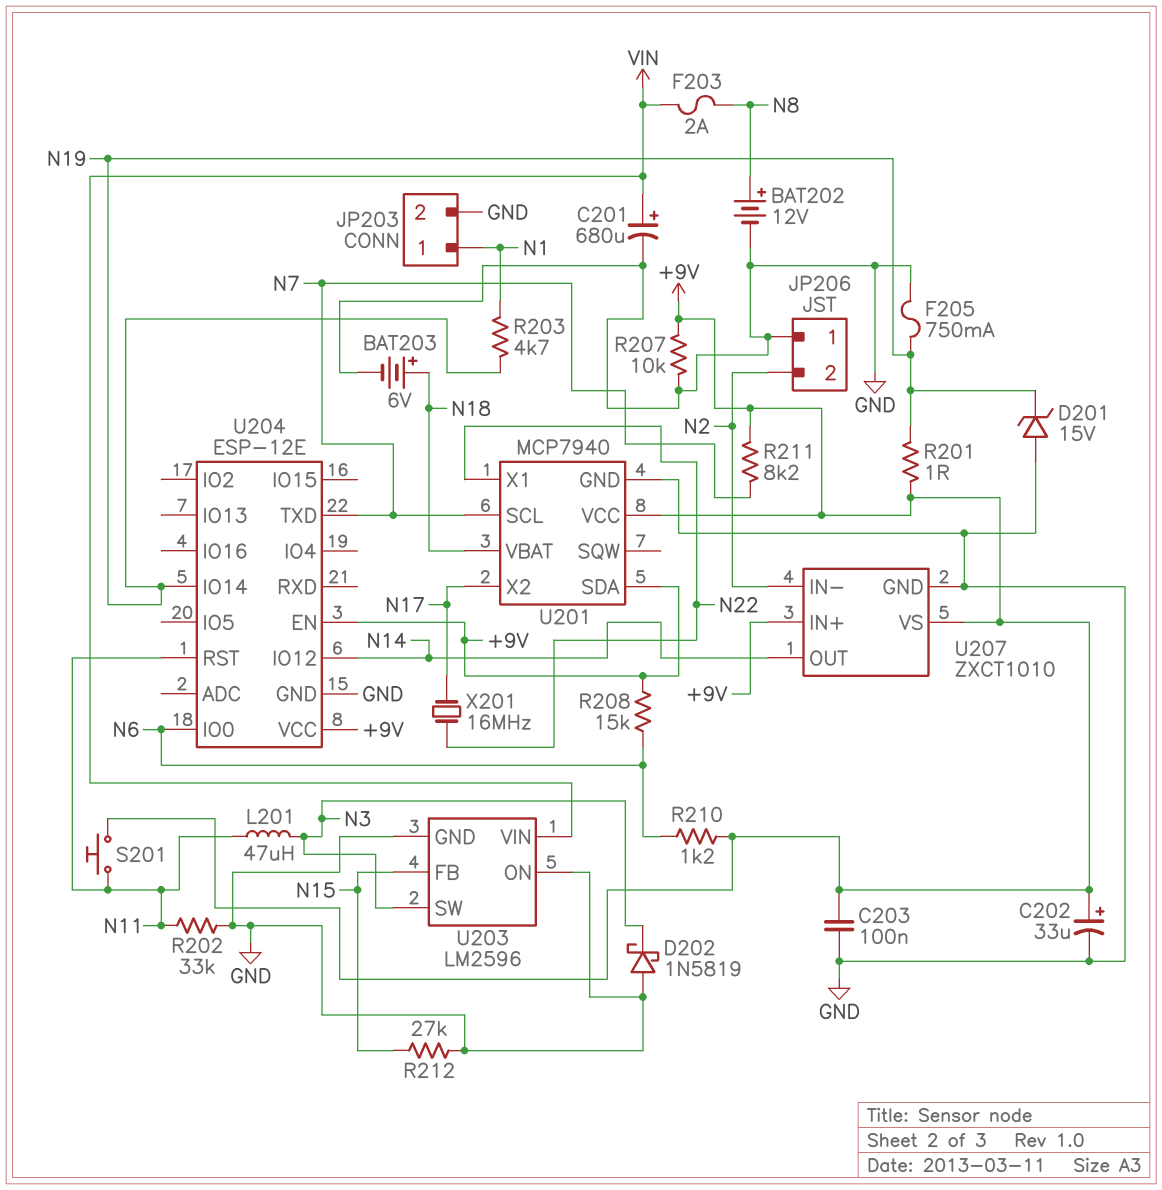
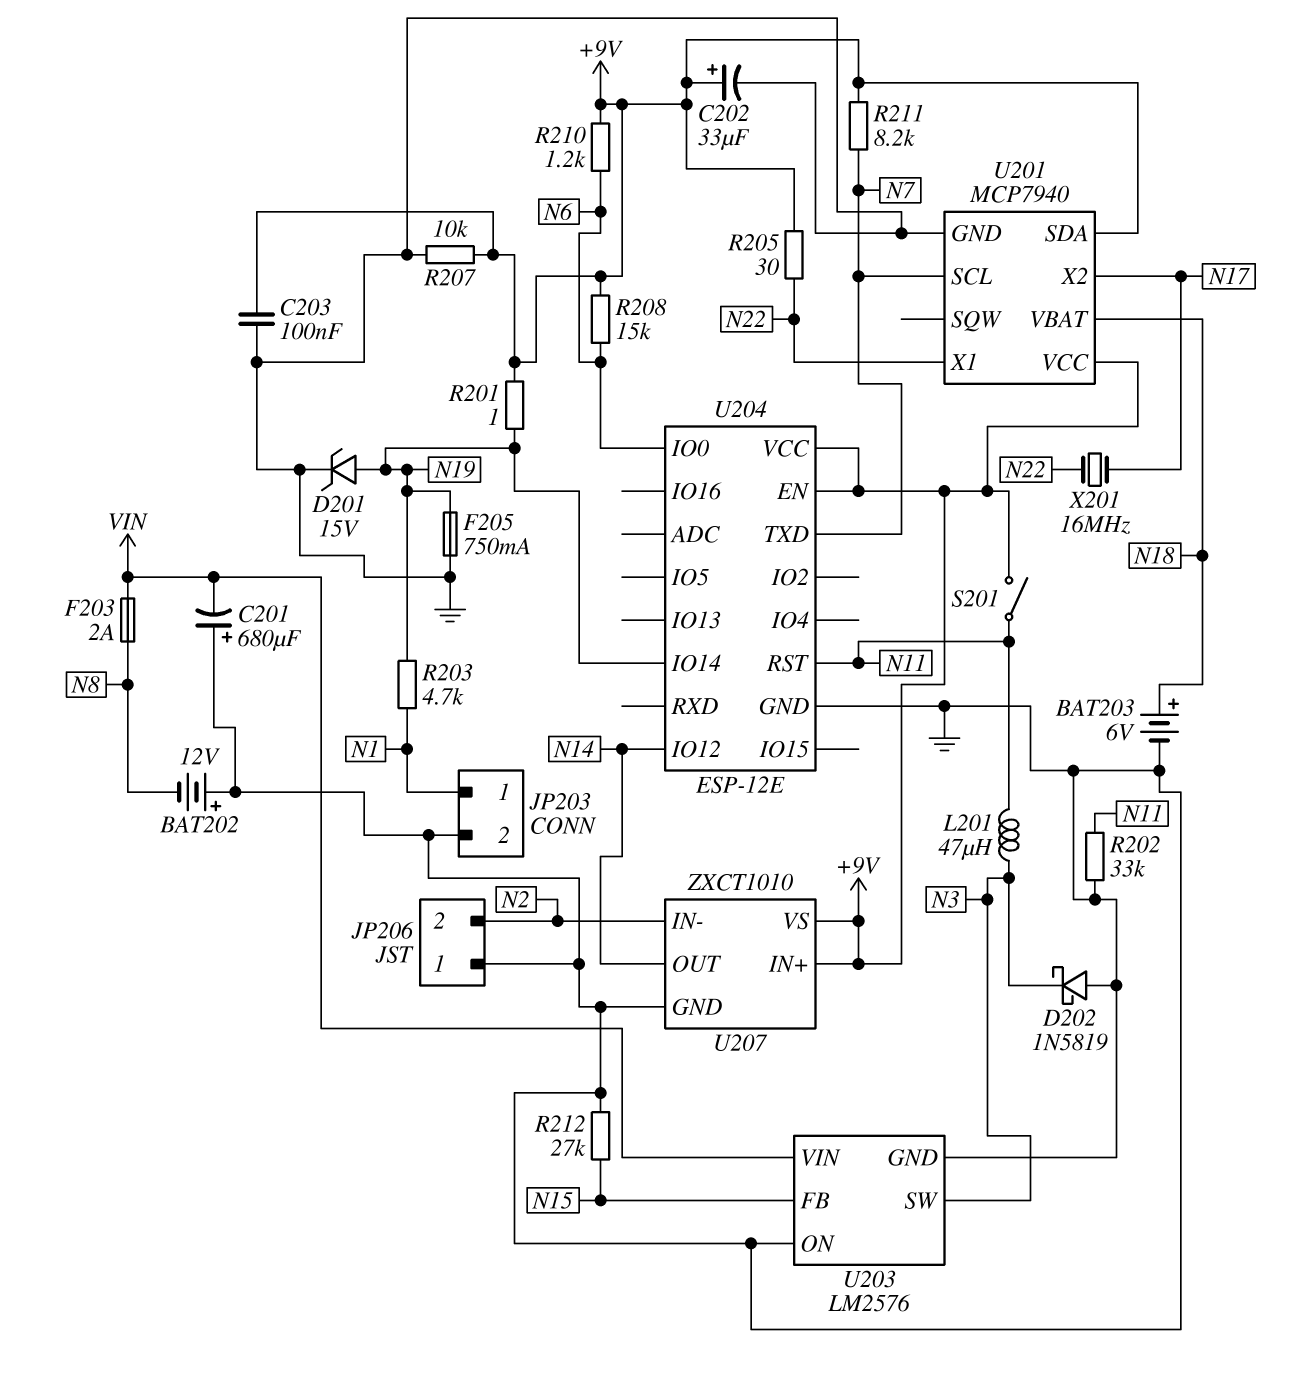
BAT202: 12V (plus N8, minus GND) -> 12V (plus GND, minus N8)
C201: 680uF (plus VIN, minus GND) -> 680uF (plus GND, minus VIN)
D201: zener 15V (A GND, K N19) -> zener 15V (A N19, K GND)
R205: none -> 30 (+9V, N22)
S201: button (+9V, N11) -> switch (+9V, N11)
U203: LM2596 -> LM2576

